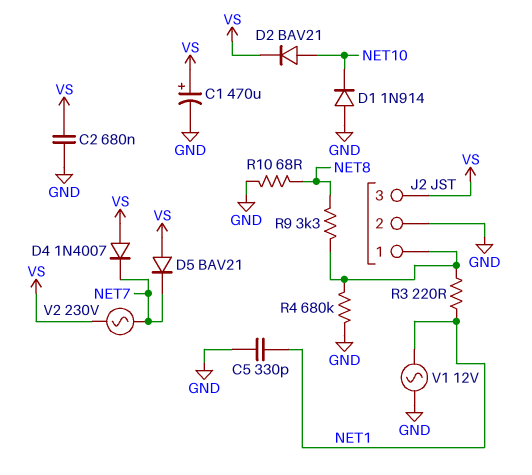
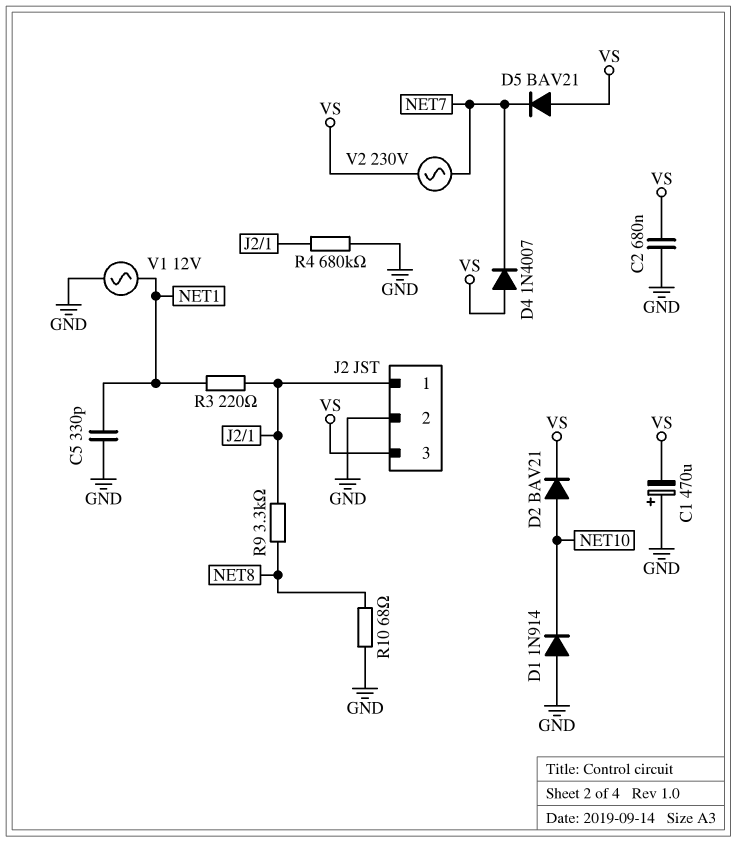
C1: 470uF (plus VS, minus GND) -> 470uF (plus GND, minus VS)

